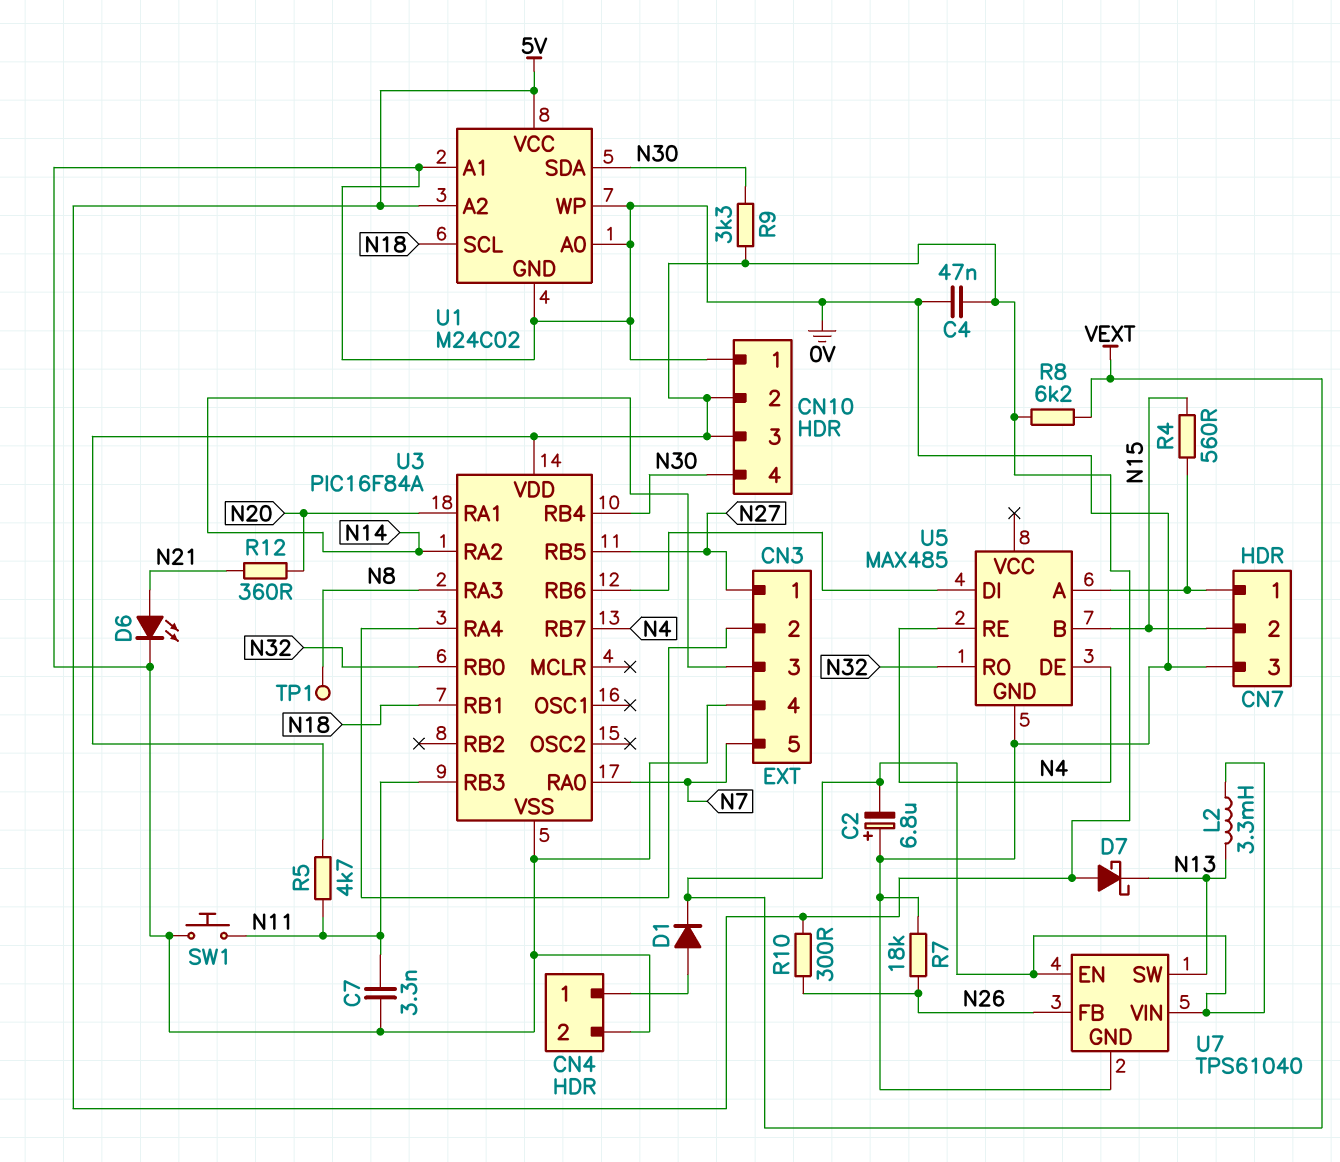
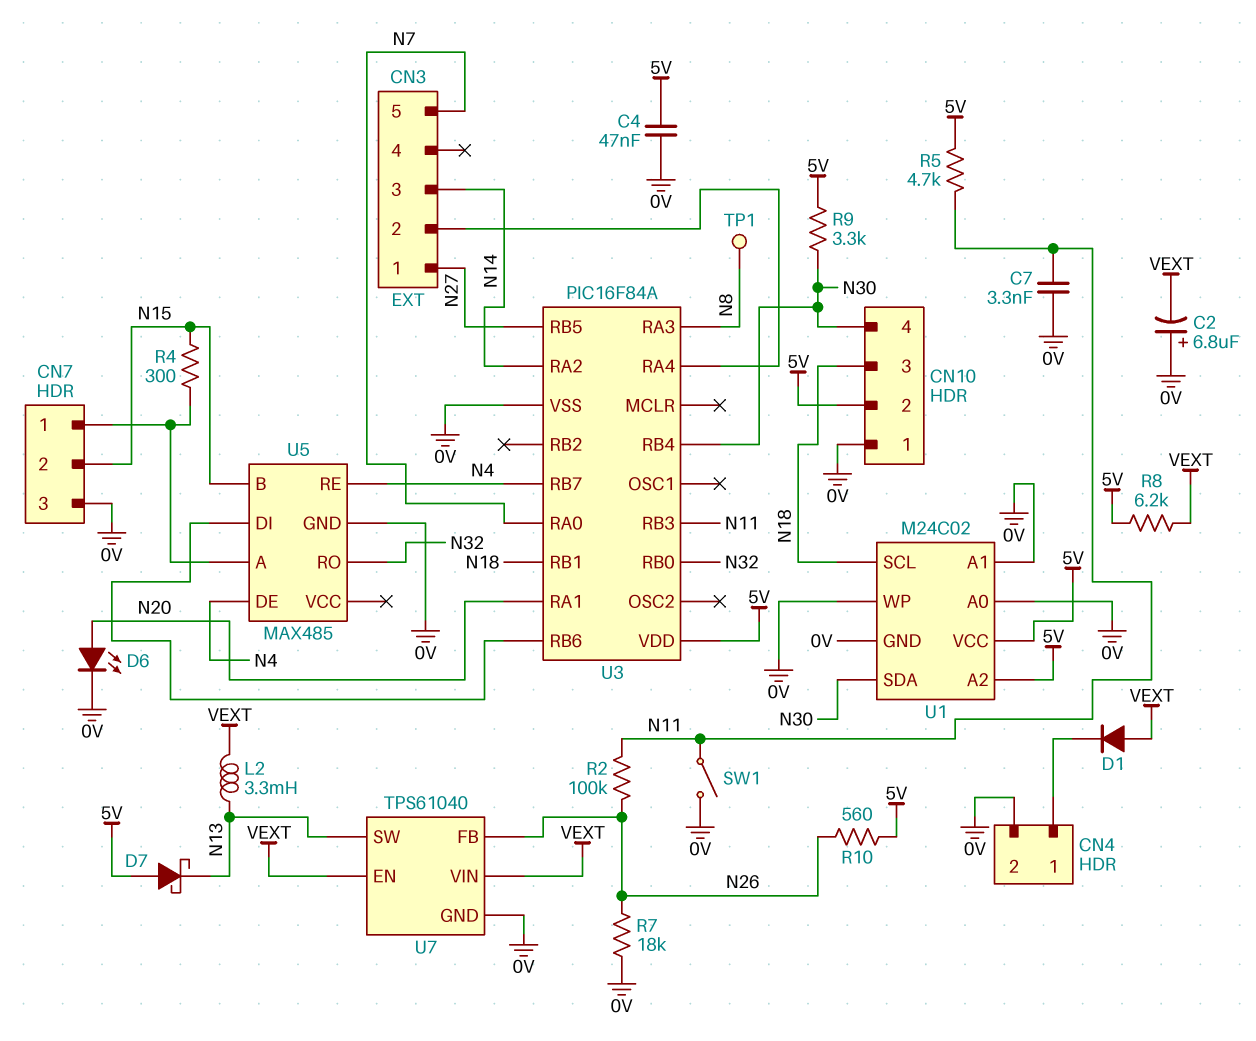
CN3 pin 4: 0V -> none
CN10 pin 3: 5V -> N18
D1: diode (A CN4/1, K VEXT) -> diode (A VEXT, K CN4/1)
D6: LED (A N21, K 0V) -> LED (A N20, K 0V)
R2: none -> 100k (N11, N26)
R4: 560 (CN7/1, N15) -> 300 (CN7/1, N15)
R10: 300 (5V, N26) -> 560 (5V, N26)
R12: 360 (N20, N21) -> none
SW1: button (0V, N11) -> switch (0V, N11)

